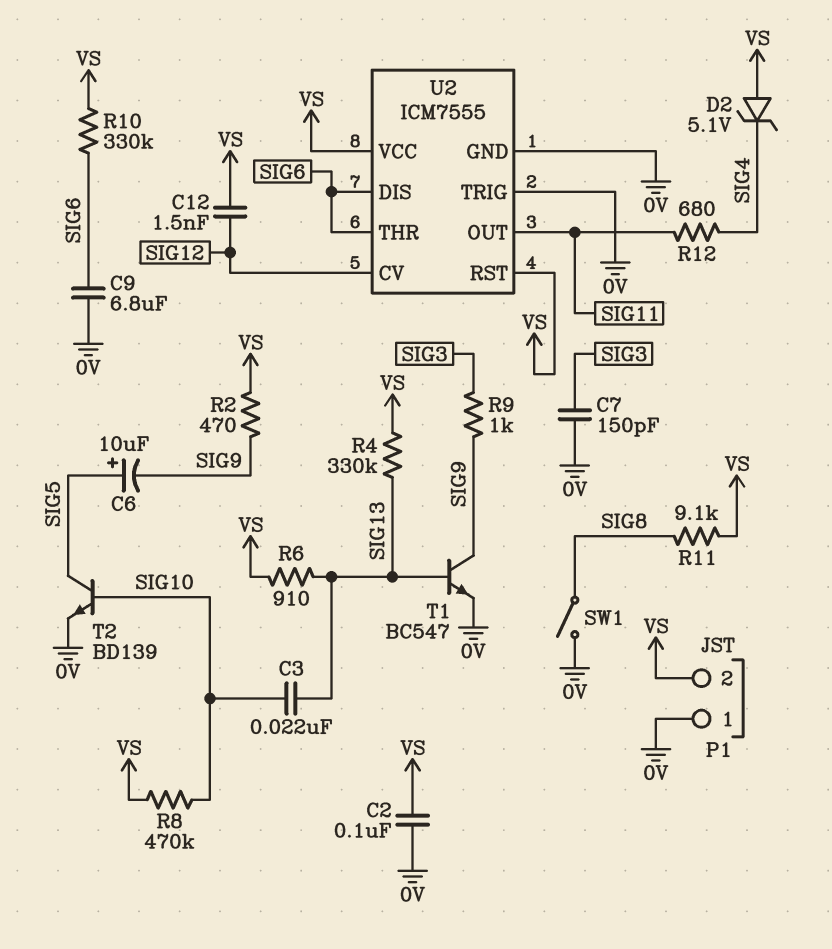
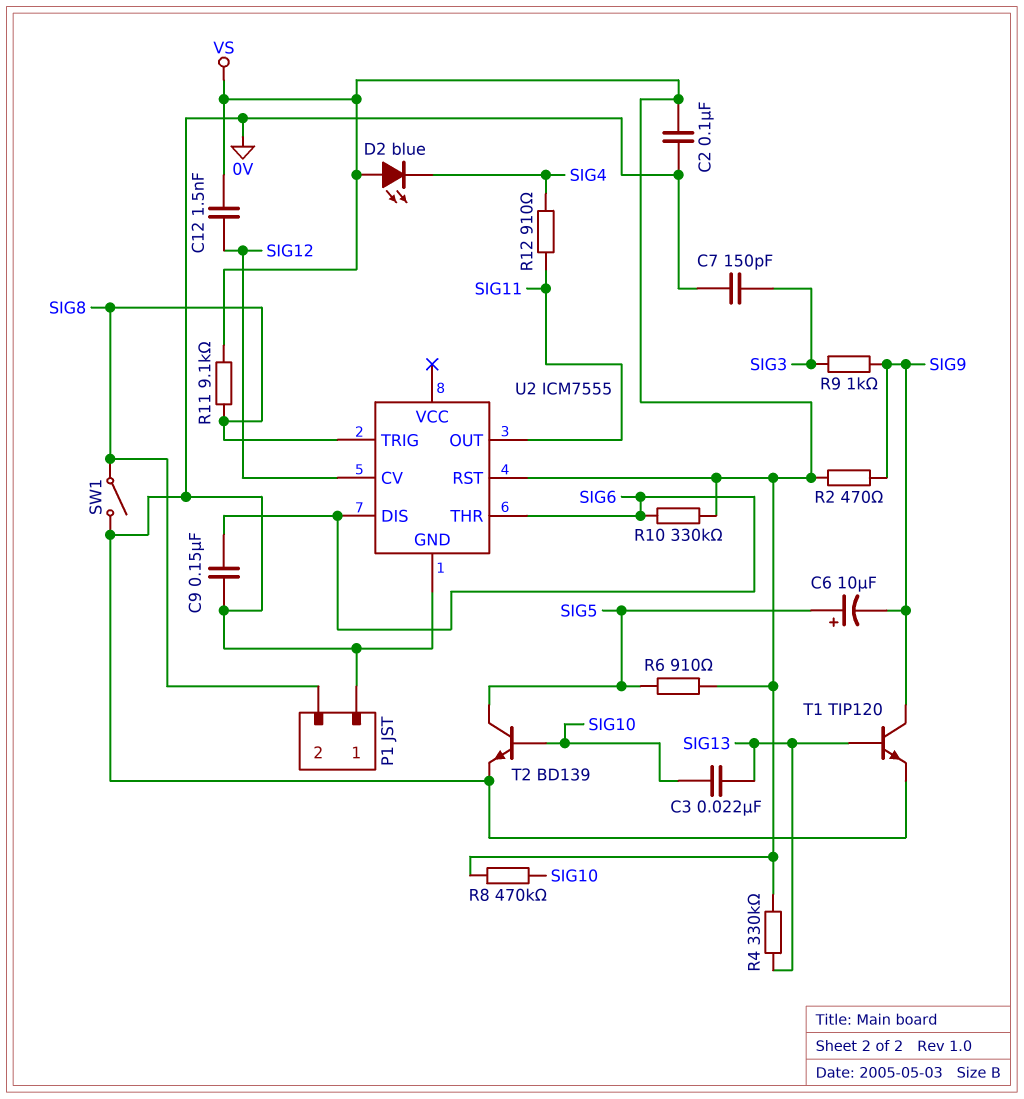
C9: 6.8uF (0V, SIG6) -> 150nF (0V, SIG6)
D2: zener 5.1V (A VS, K SIG4) -> LED blue (A VS, K SIG4)
P1 pin 2: VS -> SIG8
R6: 910 (SIG13, VS) -> 910 (SIG5, VS)
R12: 680 (SIG4, SIG11) -> 910 (SIG4, SIG11)
T1: NPN BC547 (B SIG13, C SIG9, E 0V) -> NPN TIP120 (B SIG13, C SIG9, E 0V)
U2 pin TRIG: 0V -> SIG8
U2 pin VCC: VS -> none

